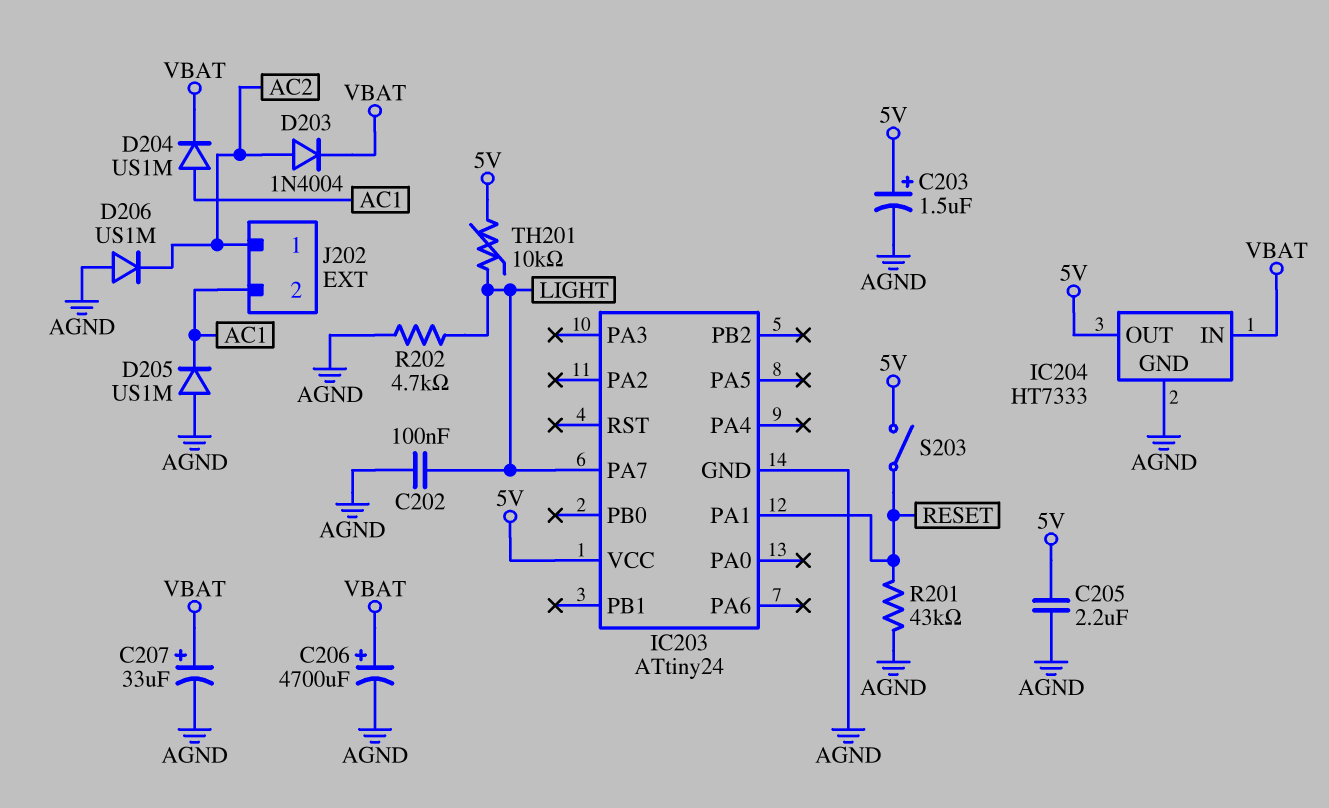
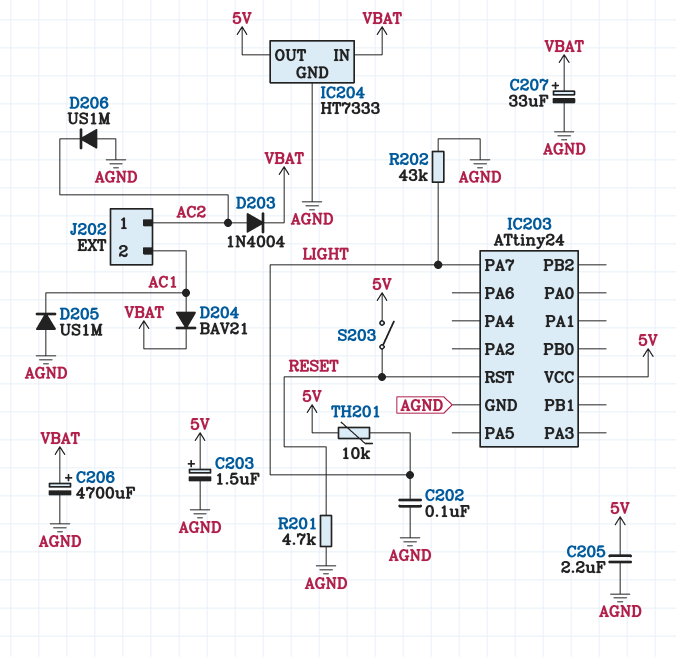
D204: diode US1M (A AC1, K VBAT) -> diode BAV21 (A AC1, K VBAT)
IC203 pin PA1: RESET -> none
IC203 pin RST: none -> RESET
R201: 43k (AGND, RESET) -> 4.7k (AGND, RESET)
R202: 4.7k (AGND, LIGHT) -> 43k (AGND, LIGHT)

